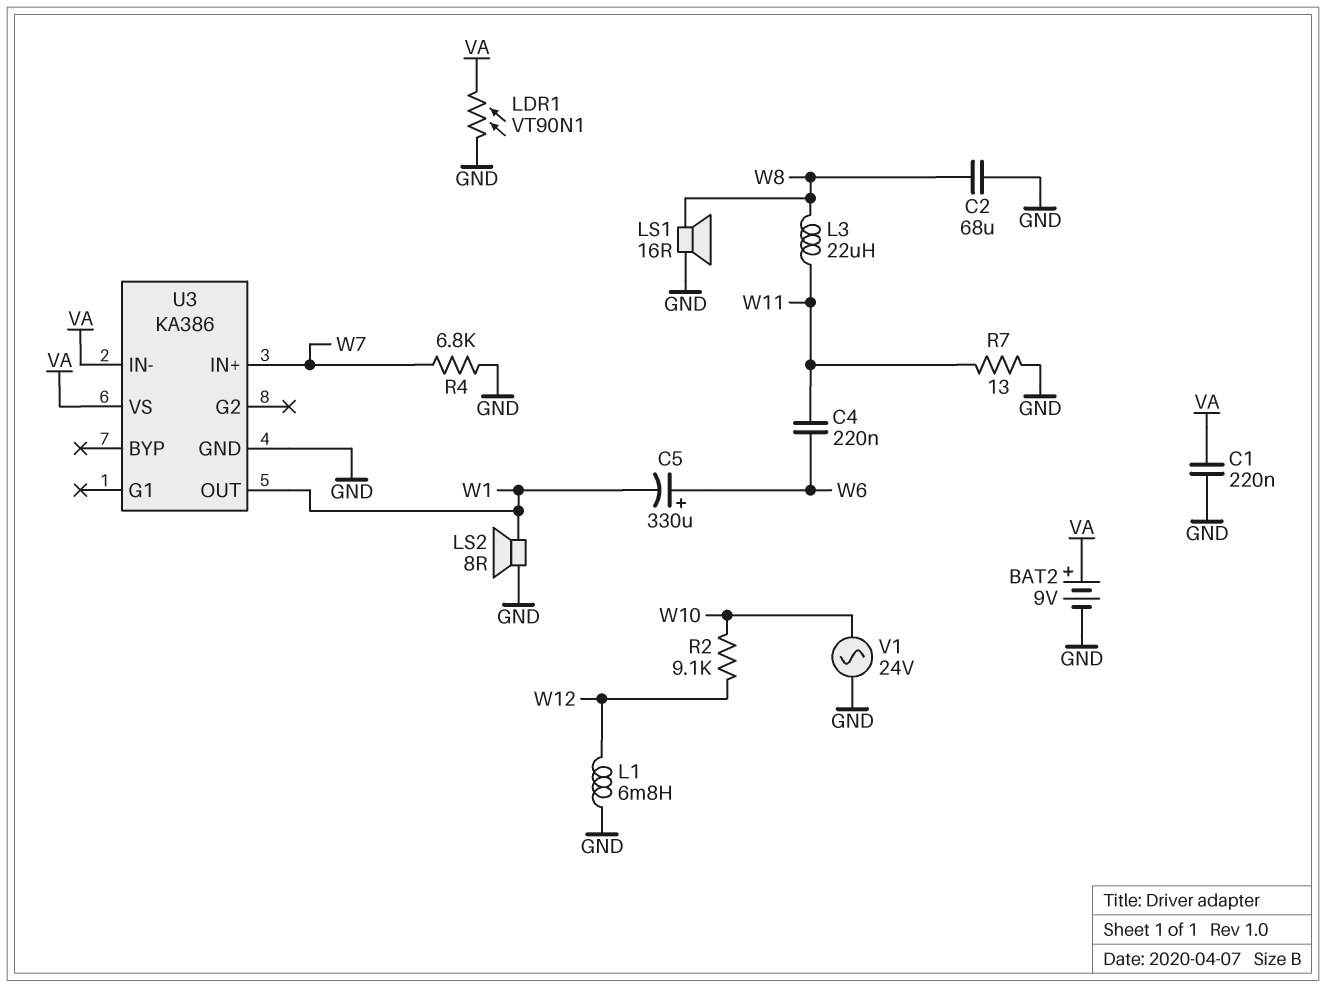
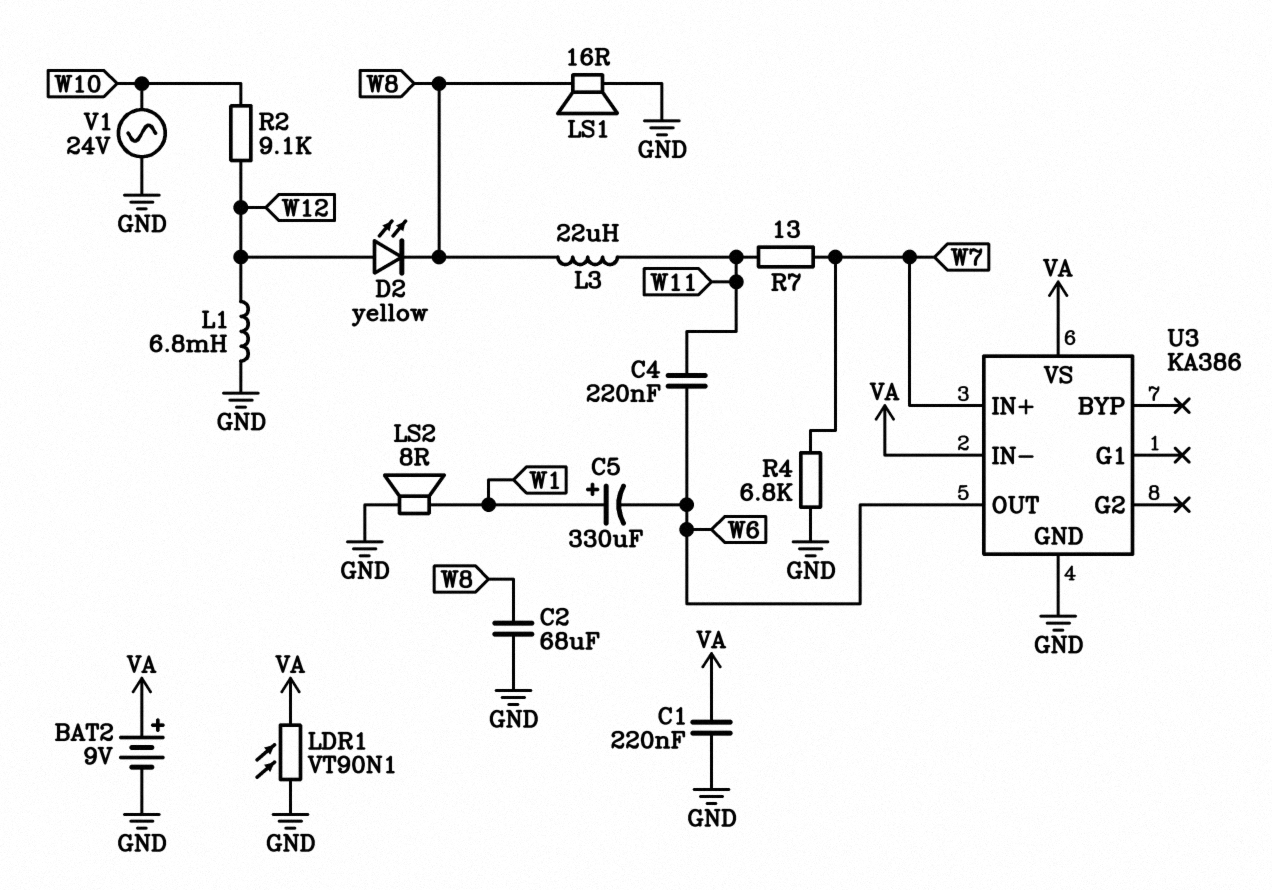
C5: 330uF (plus W6, minus W1) -> 330uF (plus W1, minus W6)
D2: none -> LED yellow (A W12, K W8)
R7: 13 (GND, W11) -> 13 (W7, W11)
U3 pin OUT: W1 -> W6

